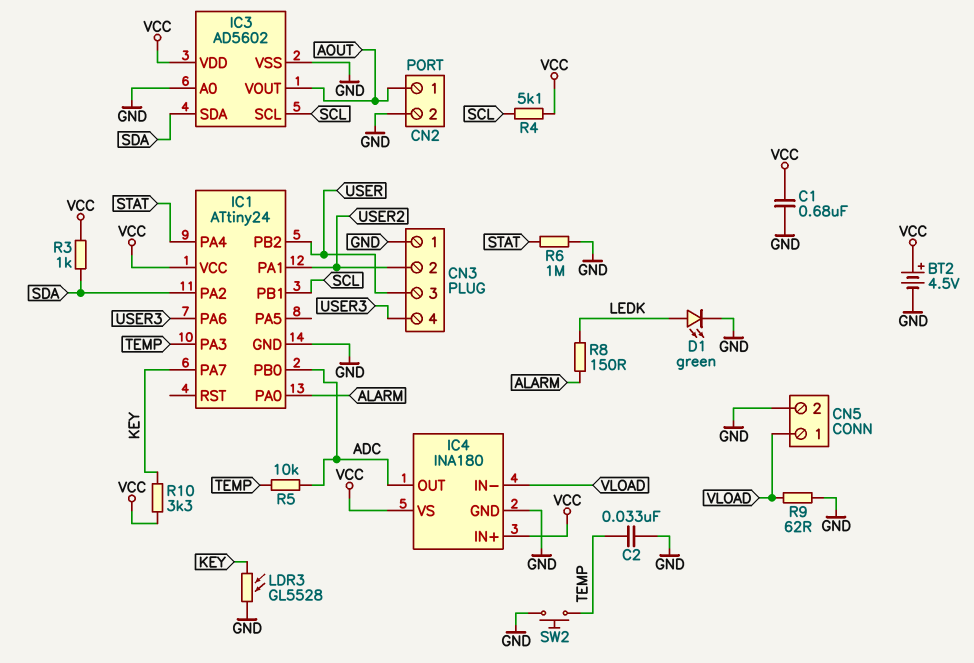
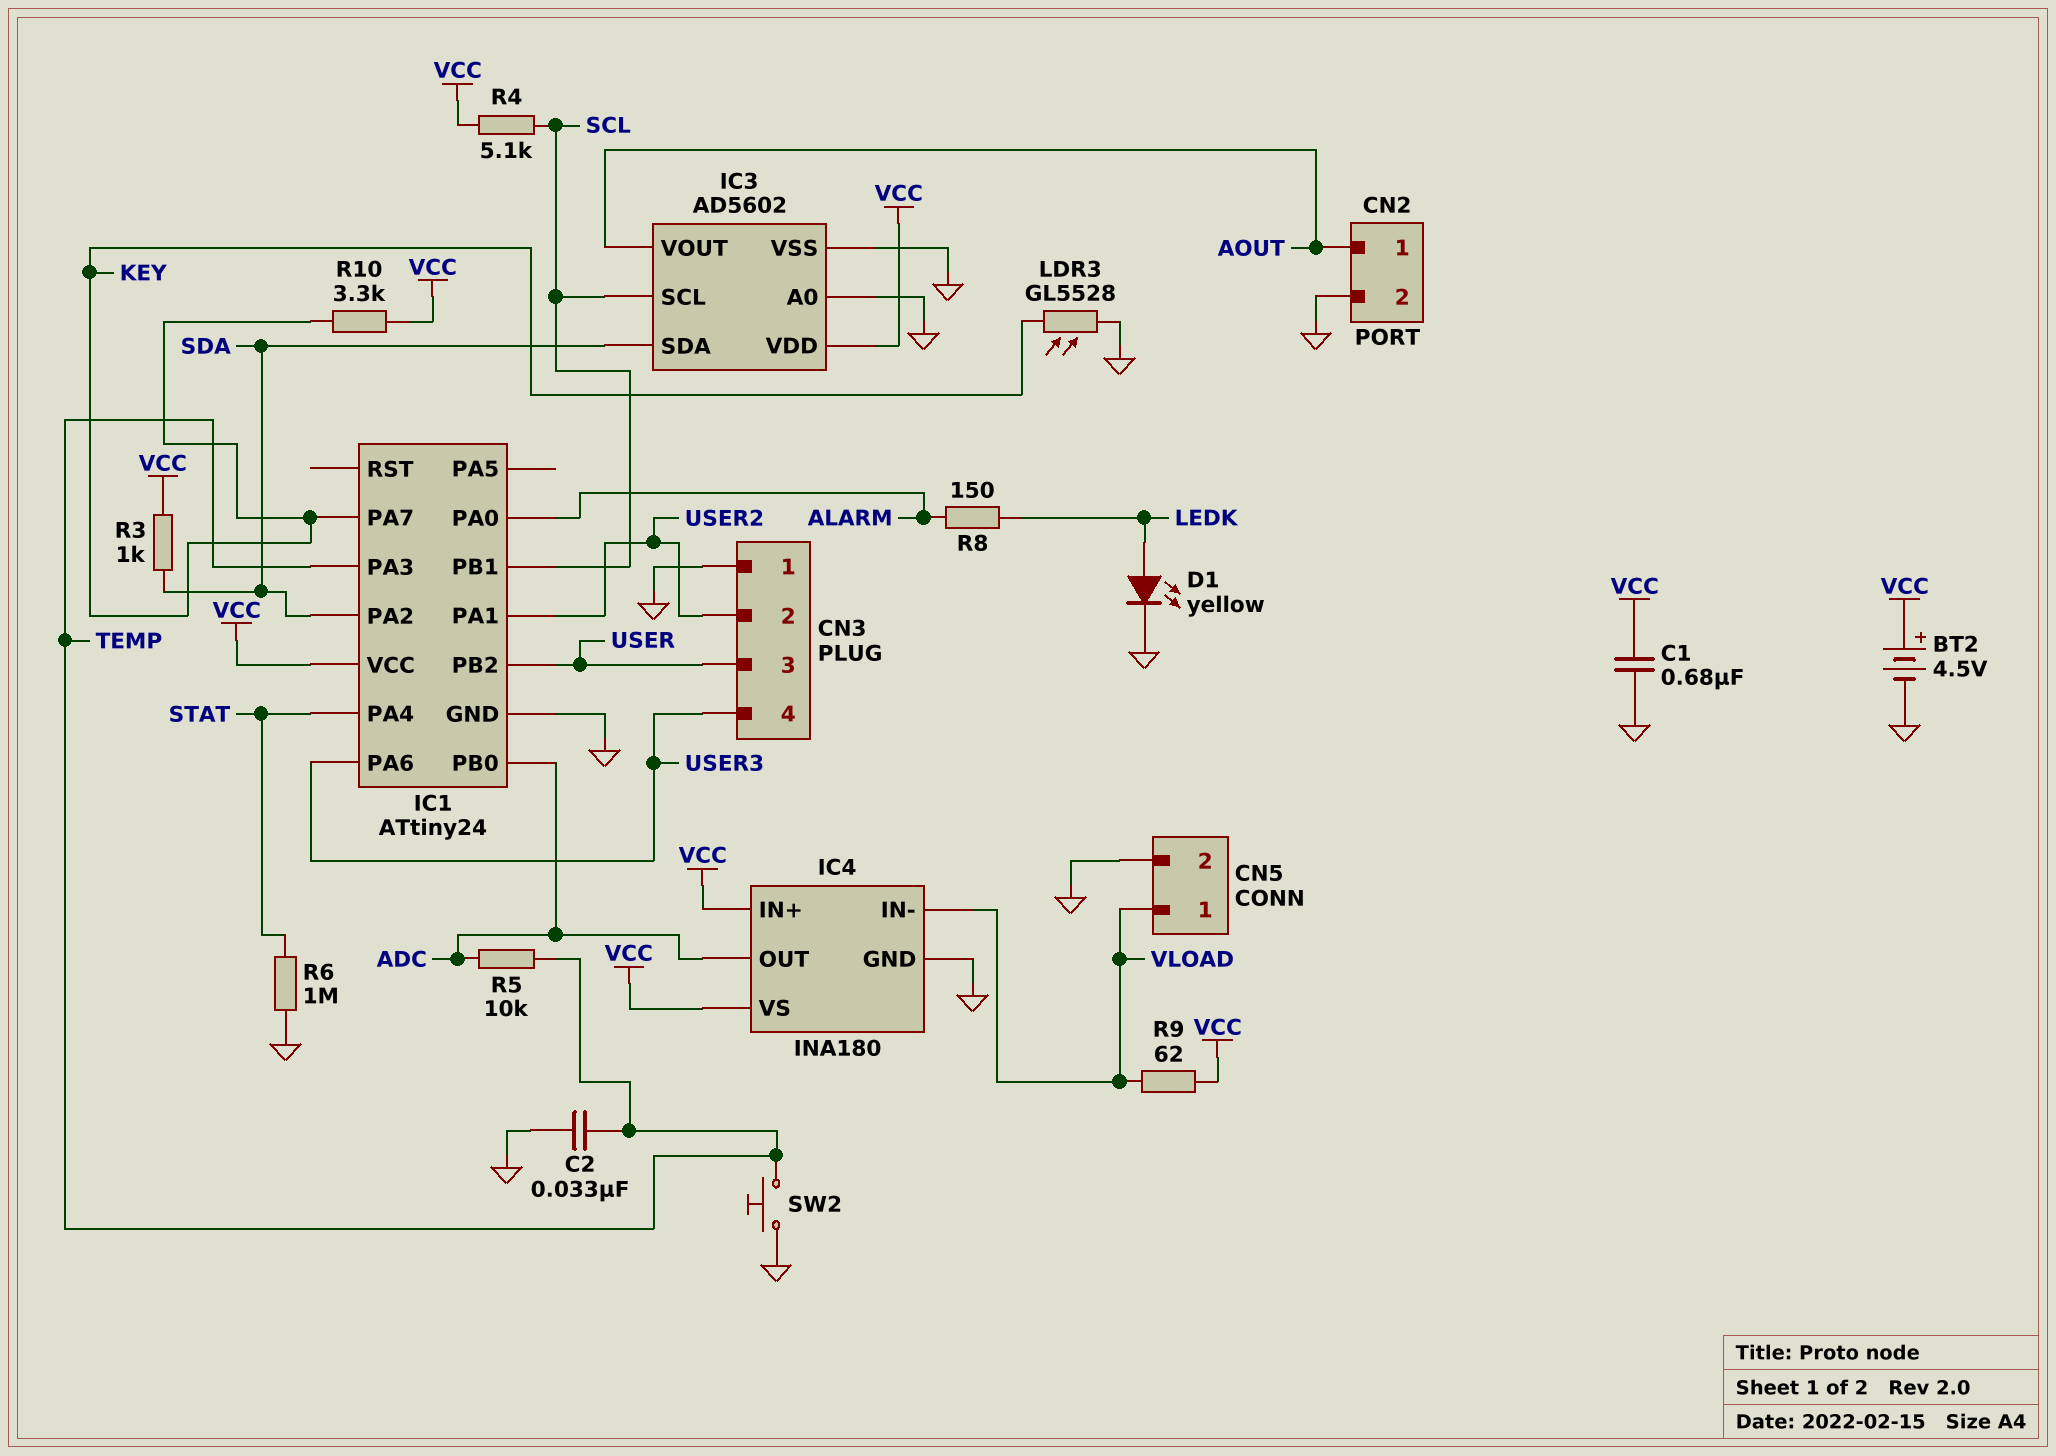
D1: LED green (A LEDK, K GND) -> LED yellow (A LEDK, K GND)
R9: 62 (GND, VLOAD) -> 62 (VCC, VLOAD)

